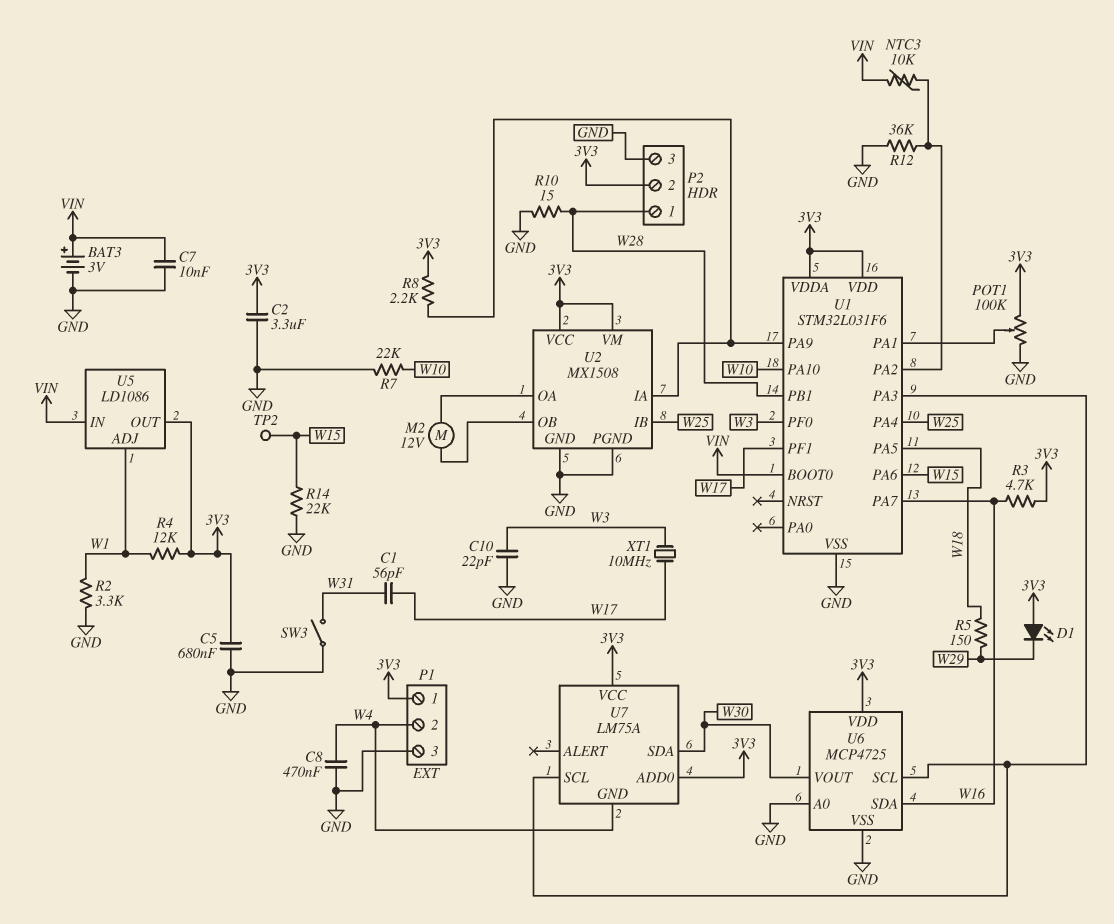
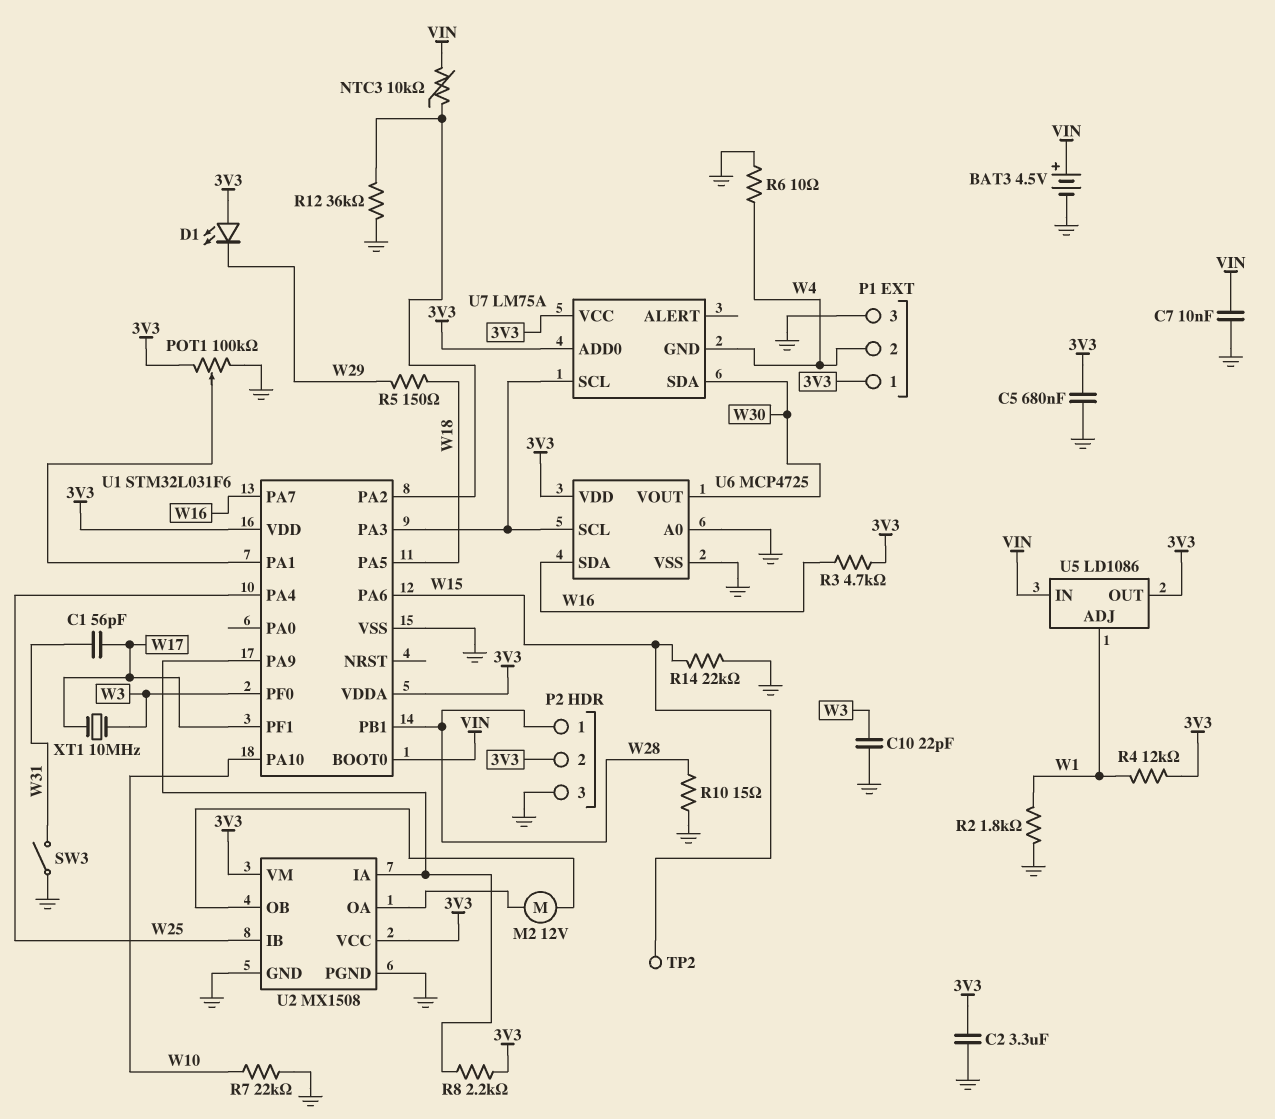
BAT3: 3V (plus VIN, minus GND) -> 4.5V (plus VIN, minus GND)
C8: 470nF (GND, W4) -> none
R2: 3.3k (GND, W1) -> 1.8k (GND, W1)
R6: none -> 10 (GND, W4)

